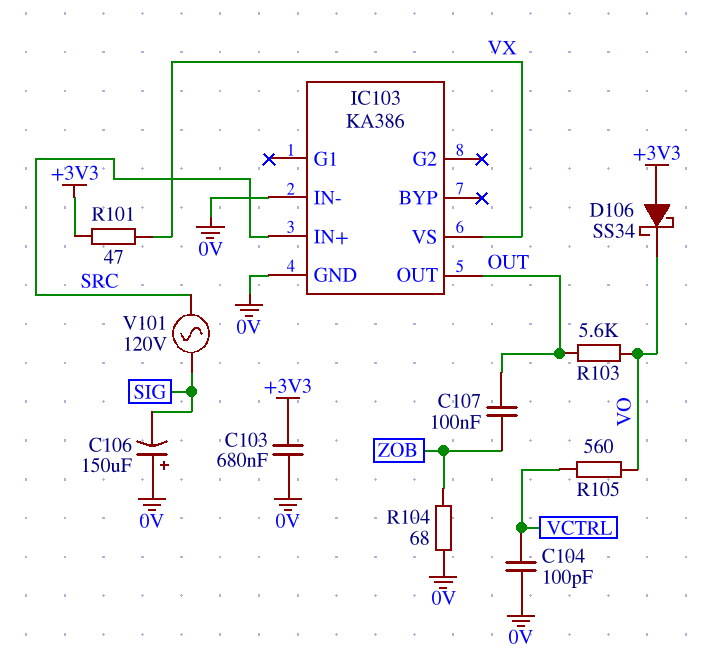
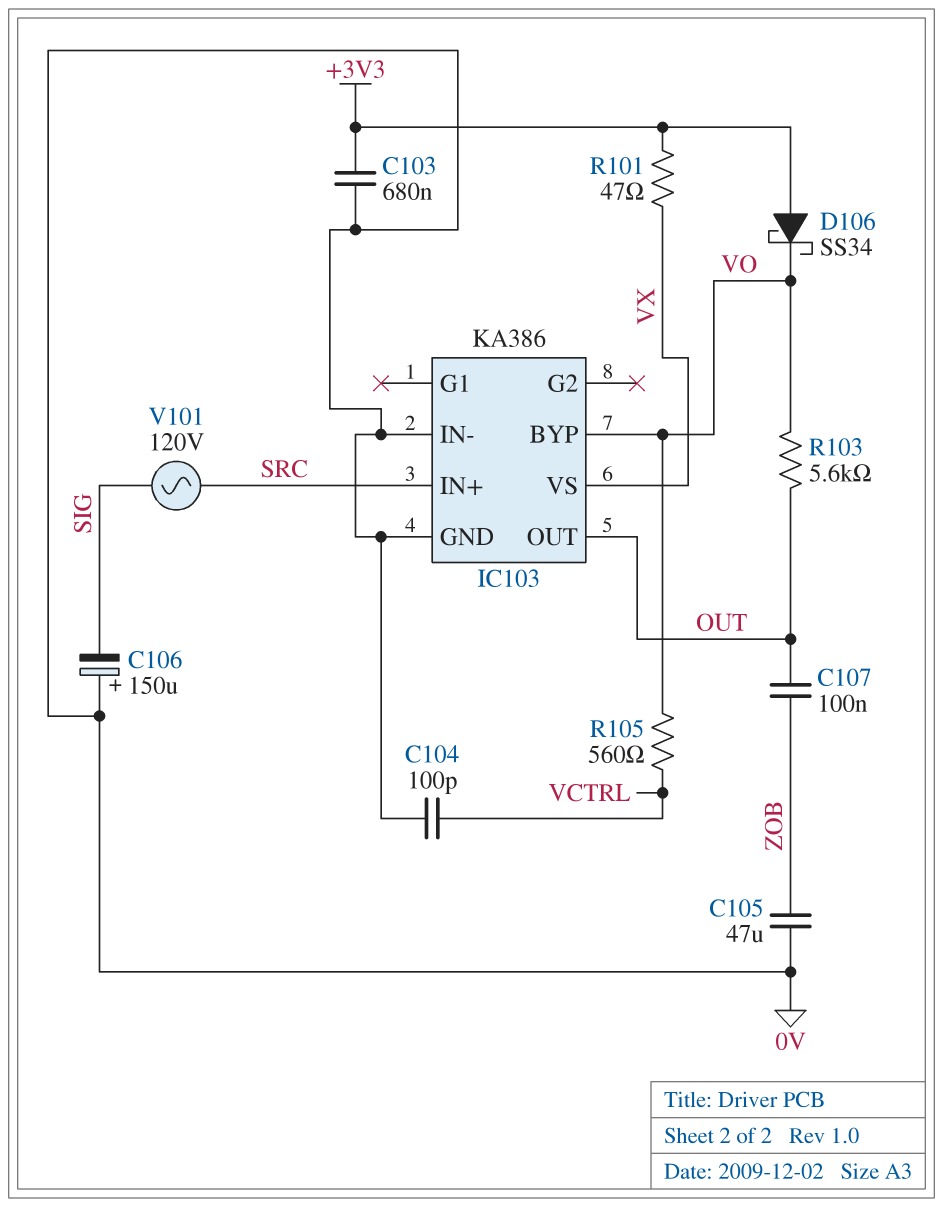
C105: none -> 47uF (0V, ZOB)
IC103 pin BYP: none -> VO
R104: 68 (0V, ZOB) -> none

